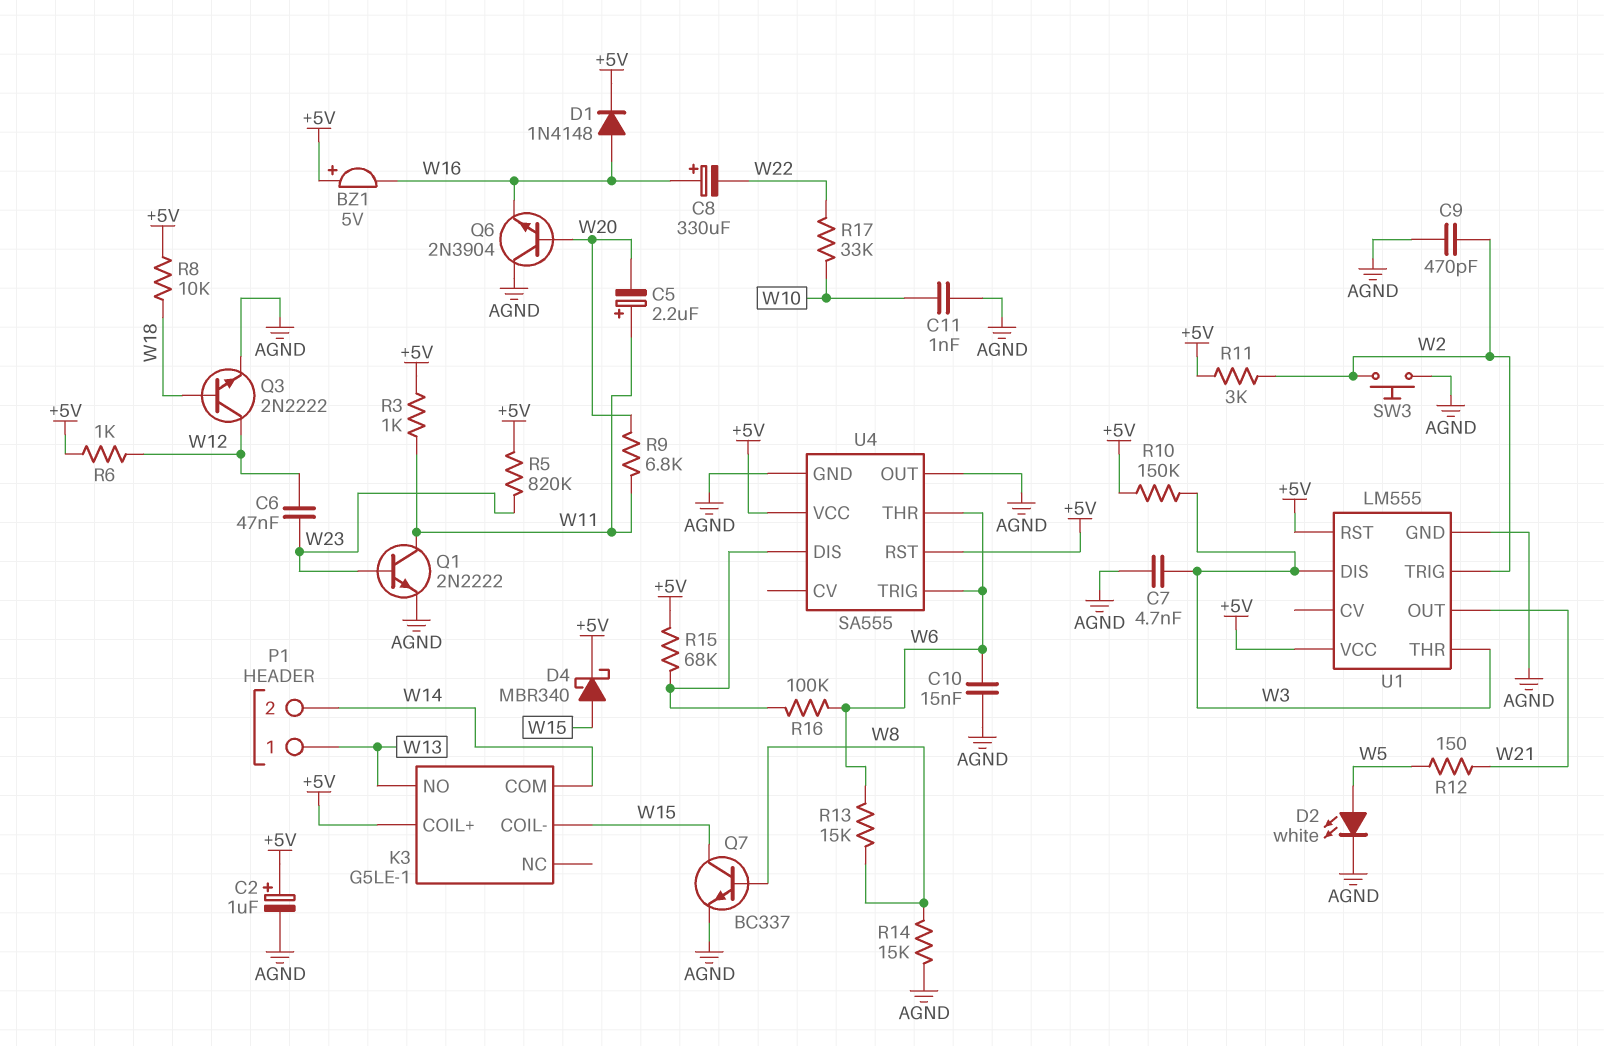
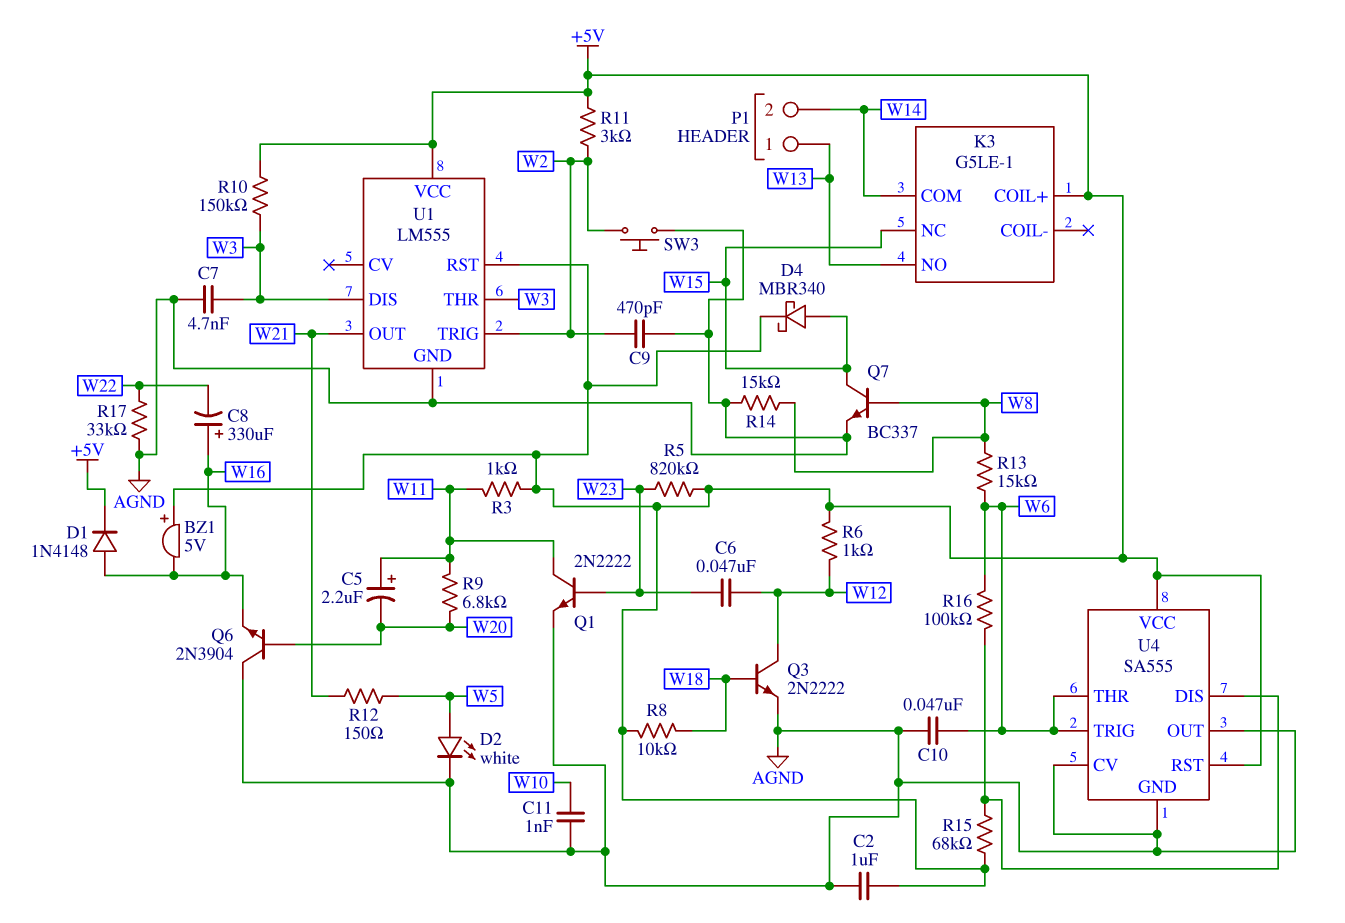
C2: 1uF (plus +5V, minus AGND) -> 1uF (+5V, AGND)
C10: 15nF (AGND, W6) -> 47nF (AGND, W6)
K3 pin COIL-: W15 -> none
K3 pin NC: none -> W15
R17: 33k (W10, W22) -> 33k (AGND, W22)
U4 pin CV: none -> AGND

